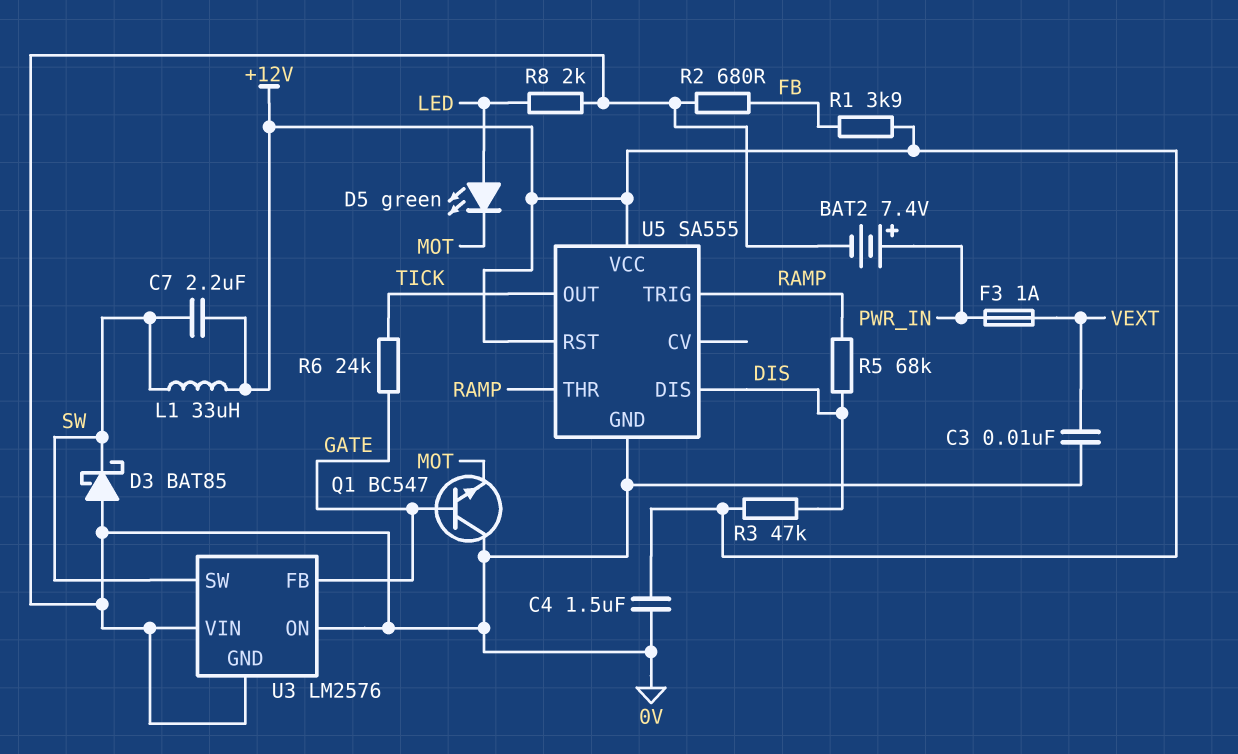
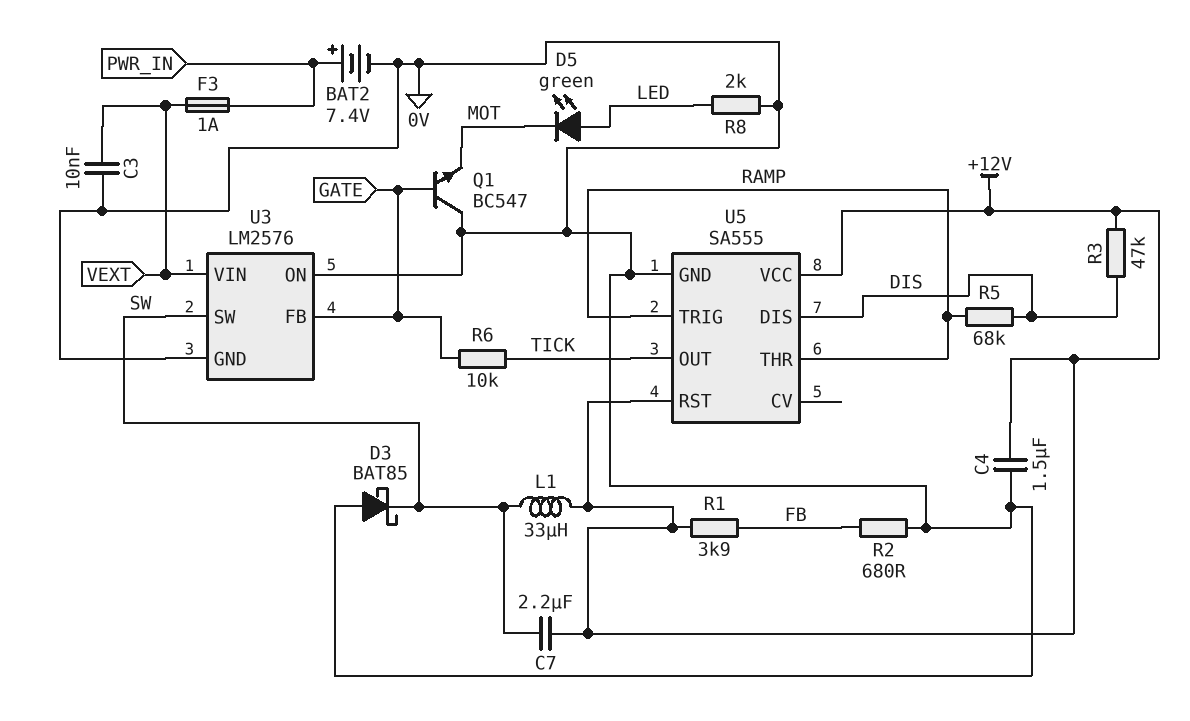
R6: 24k (GATE, TICK) -> 10k (GATE, TICK)
U3 pin VIN: 0V -> VEXT

